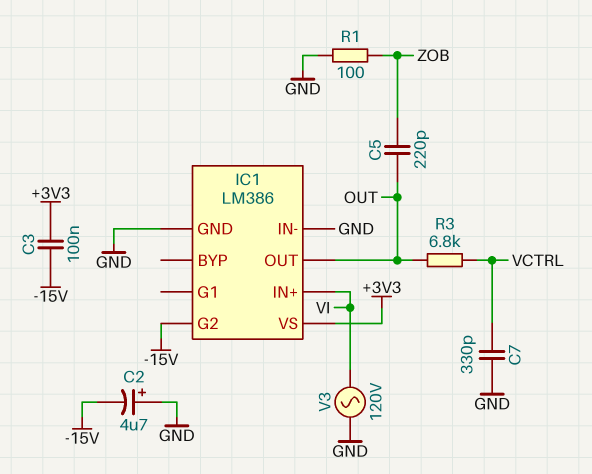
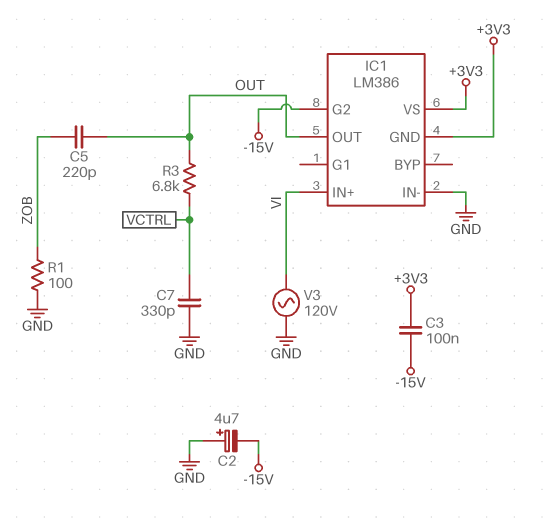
IC1 pin GND: GND -> +3V3

